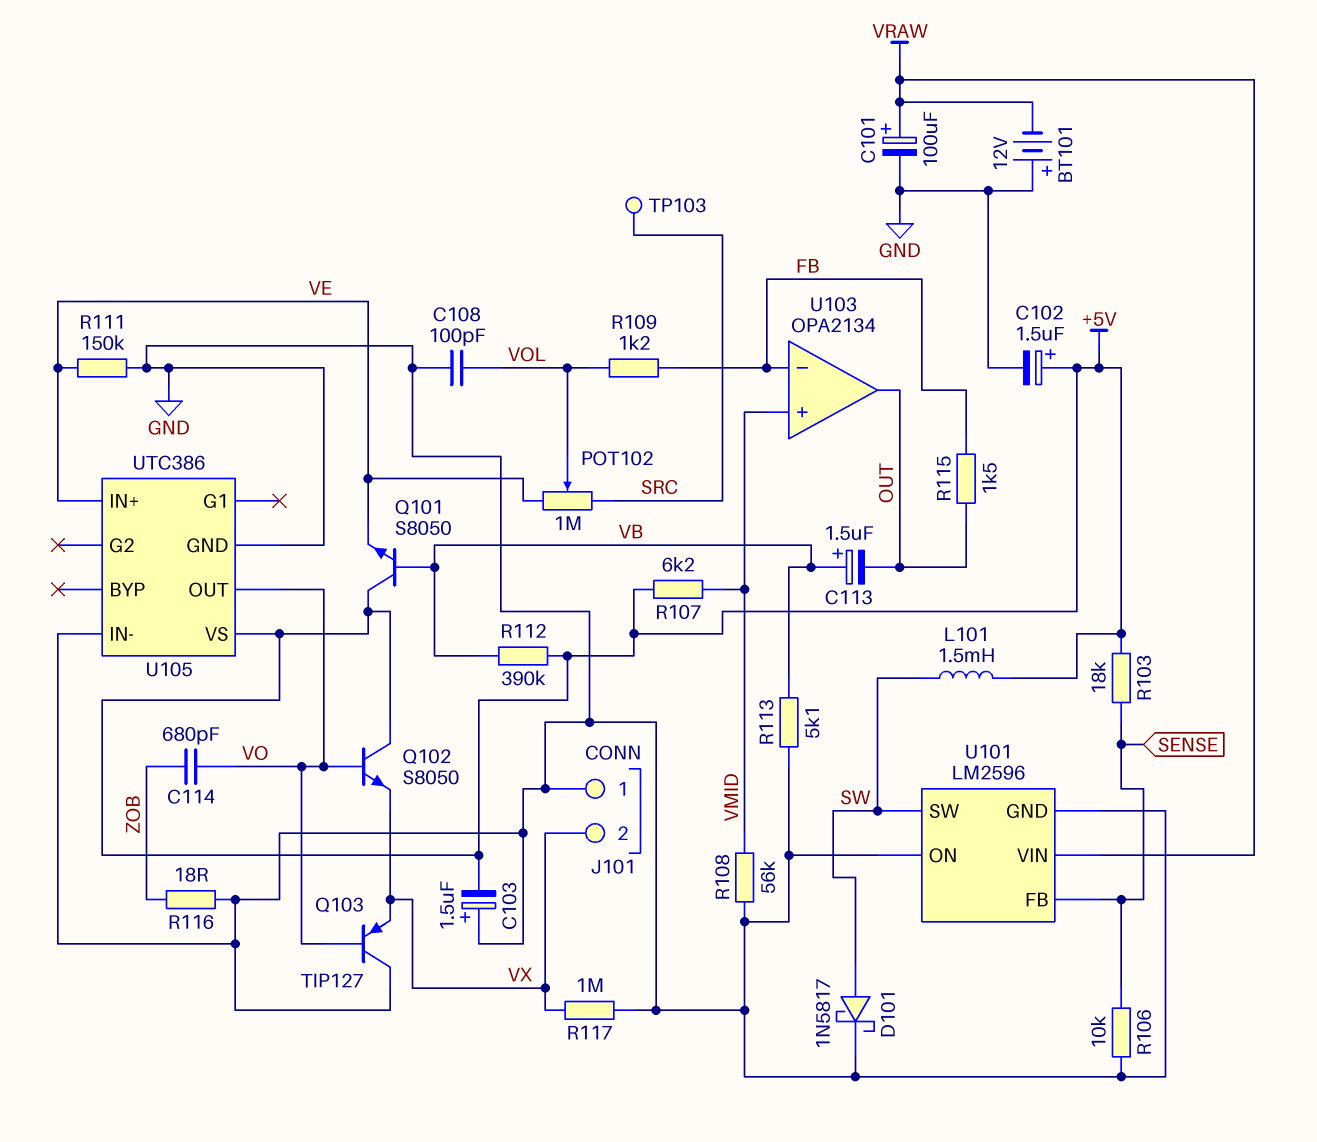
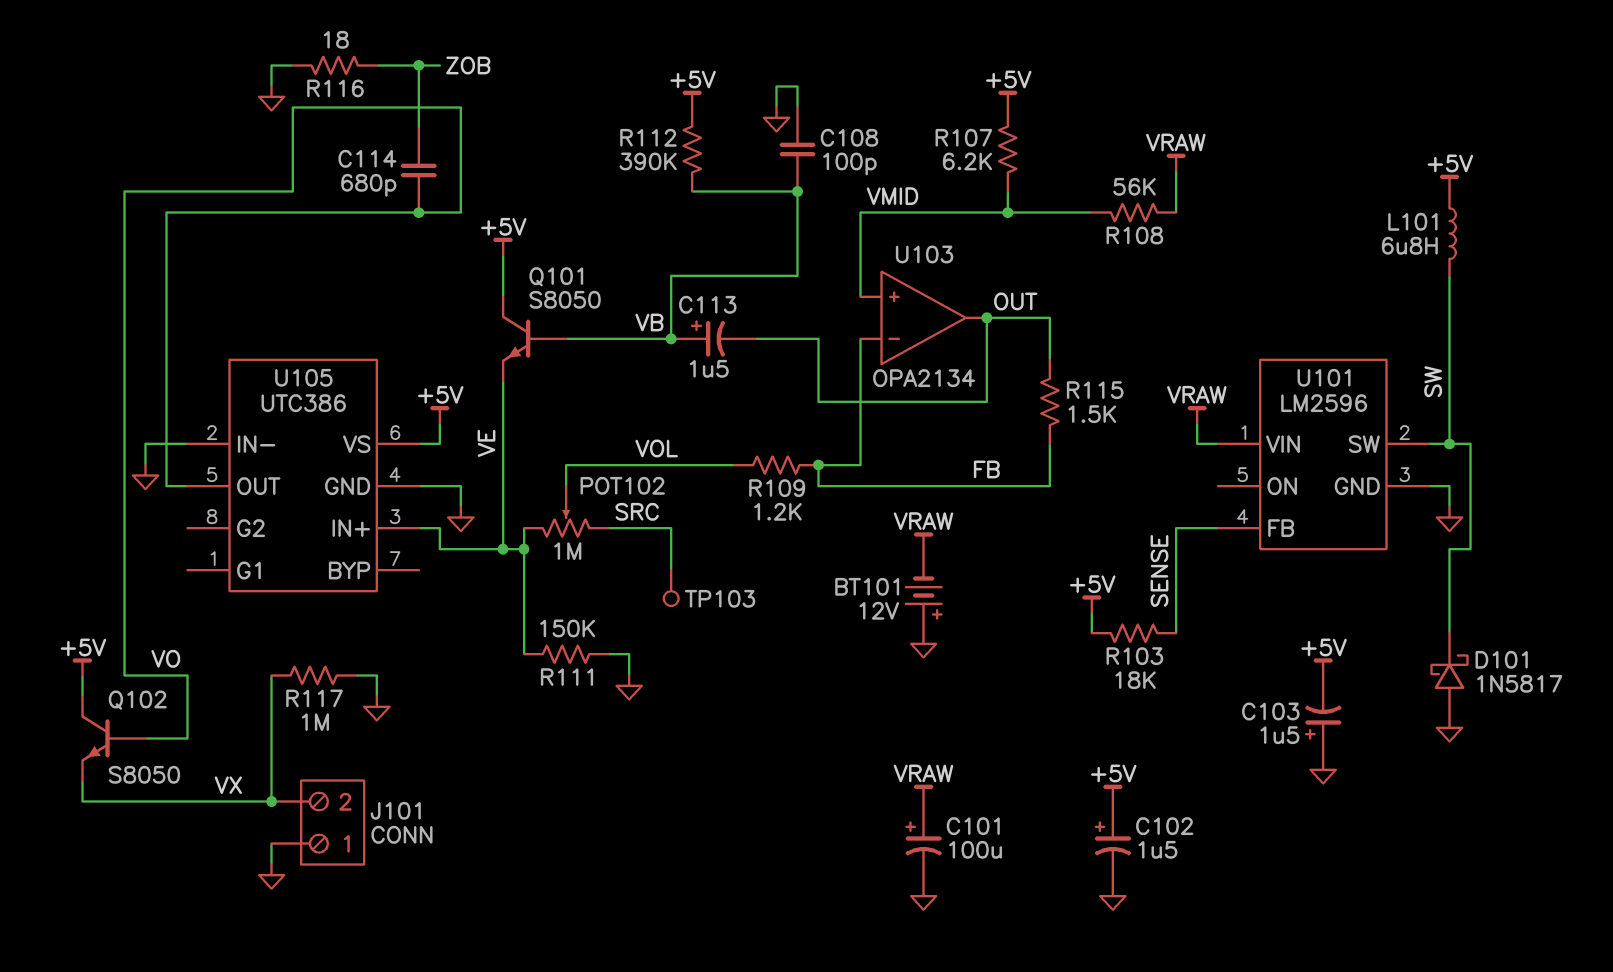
C108: 100pF (GND, VOL) -> 100pF (GND, VB)
D101: schottky 1N5817 (A SW, K GND) -> schottky 1N5817 (A GND, K SW)
L101: 1.5mH (+5V, SW) -> 6.8uH (+5V, SW)
Q103: PNP TIP127 (B VO, C GND, E VX) -> none
R106: 10k (GND, SENSE) -> none
R108: 56k (GND, VMID) -> 56k (VMID, VRAW)
R113: 5.1k (GND, VB) -> none
U101 pin ON: GND -> none

